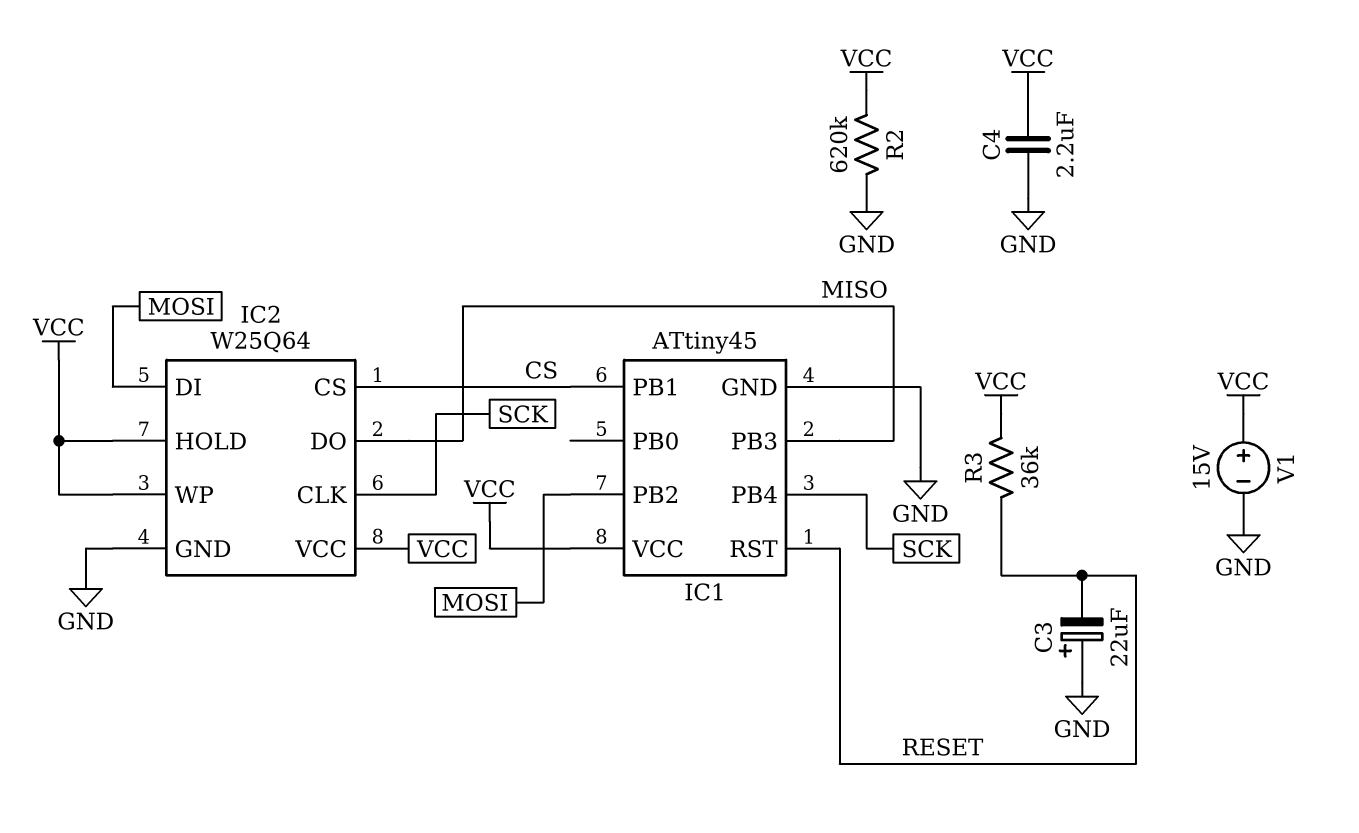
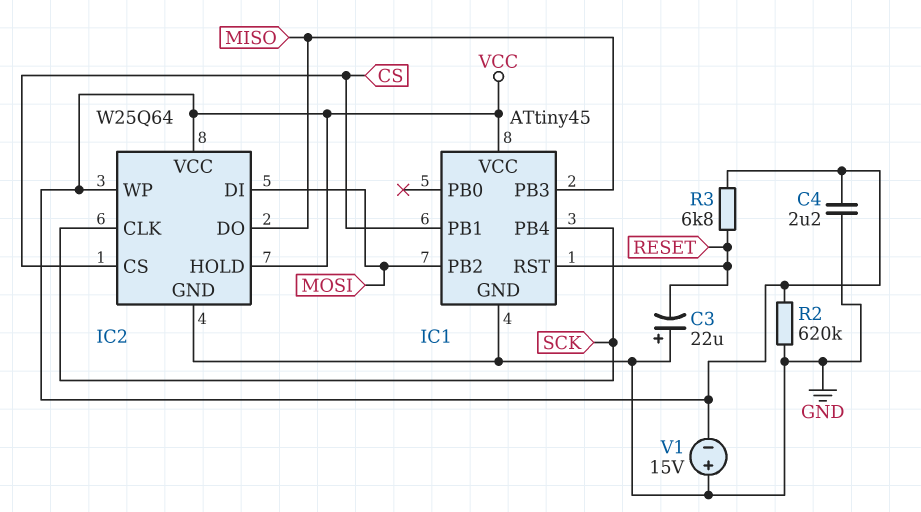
R3: 36k (RESET, VCC) -> 6.8k (RESET, VCC)
V1: 15V (plus VCC, minus GND) -> 15V (plus GND, minus VCC)

